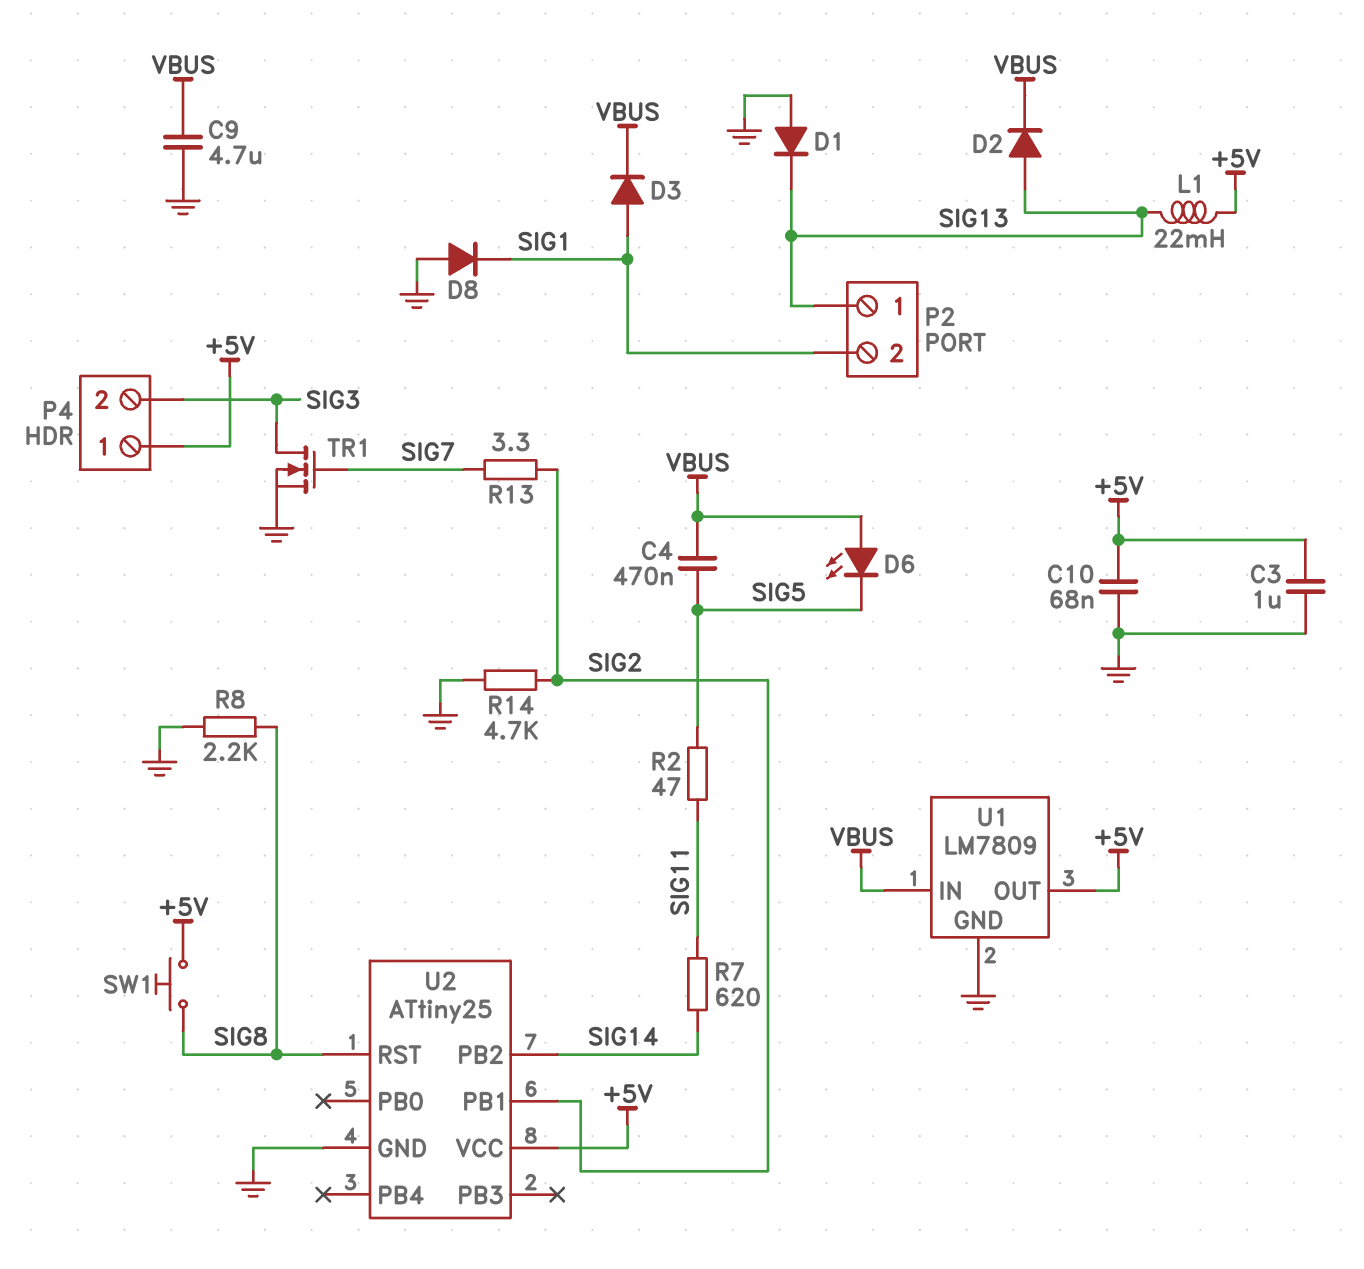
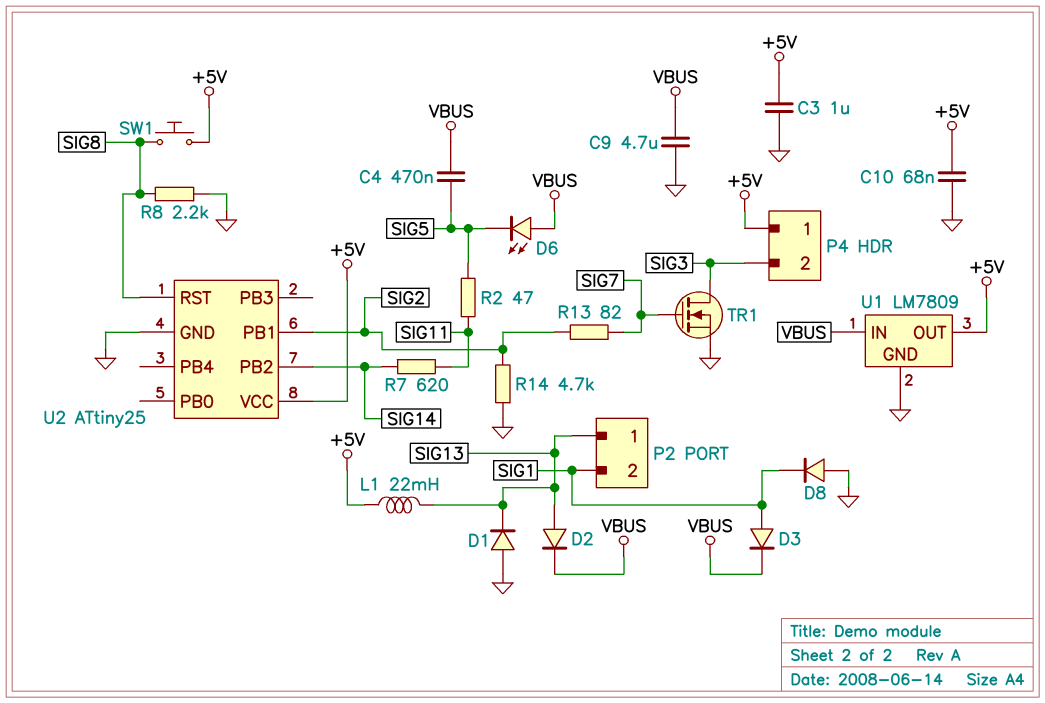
R13: 3.3 (SIG2, SIG7) -> 82 (SIG2, SIG7)

